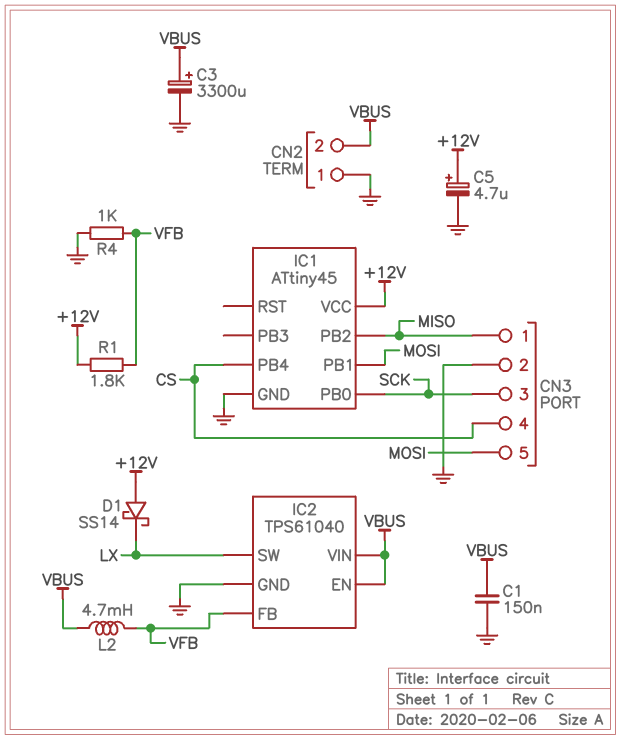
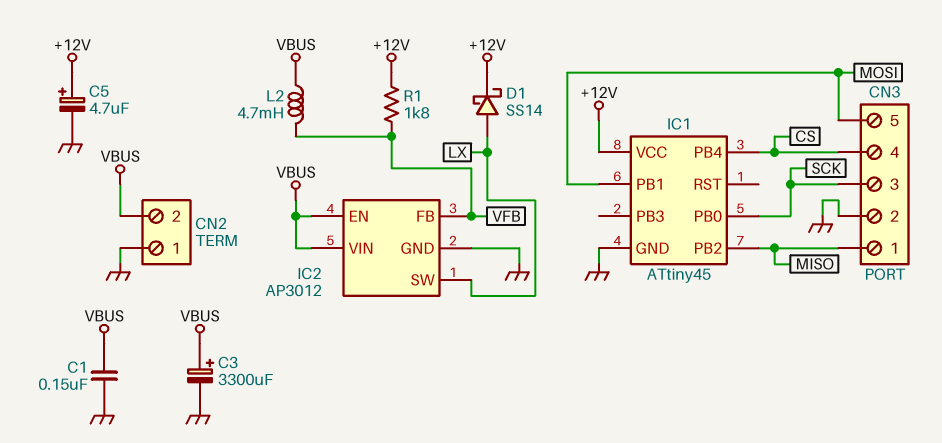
D1: schottky SS14 (A +12V, K LX) -> schottky SS14 (A LX, K +12V)
IC2: TPS61040 -> AP3012
R4: 1k (GND, VFB) -> none

